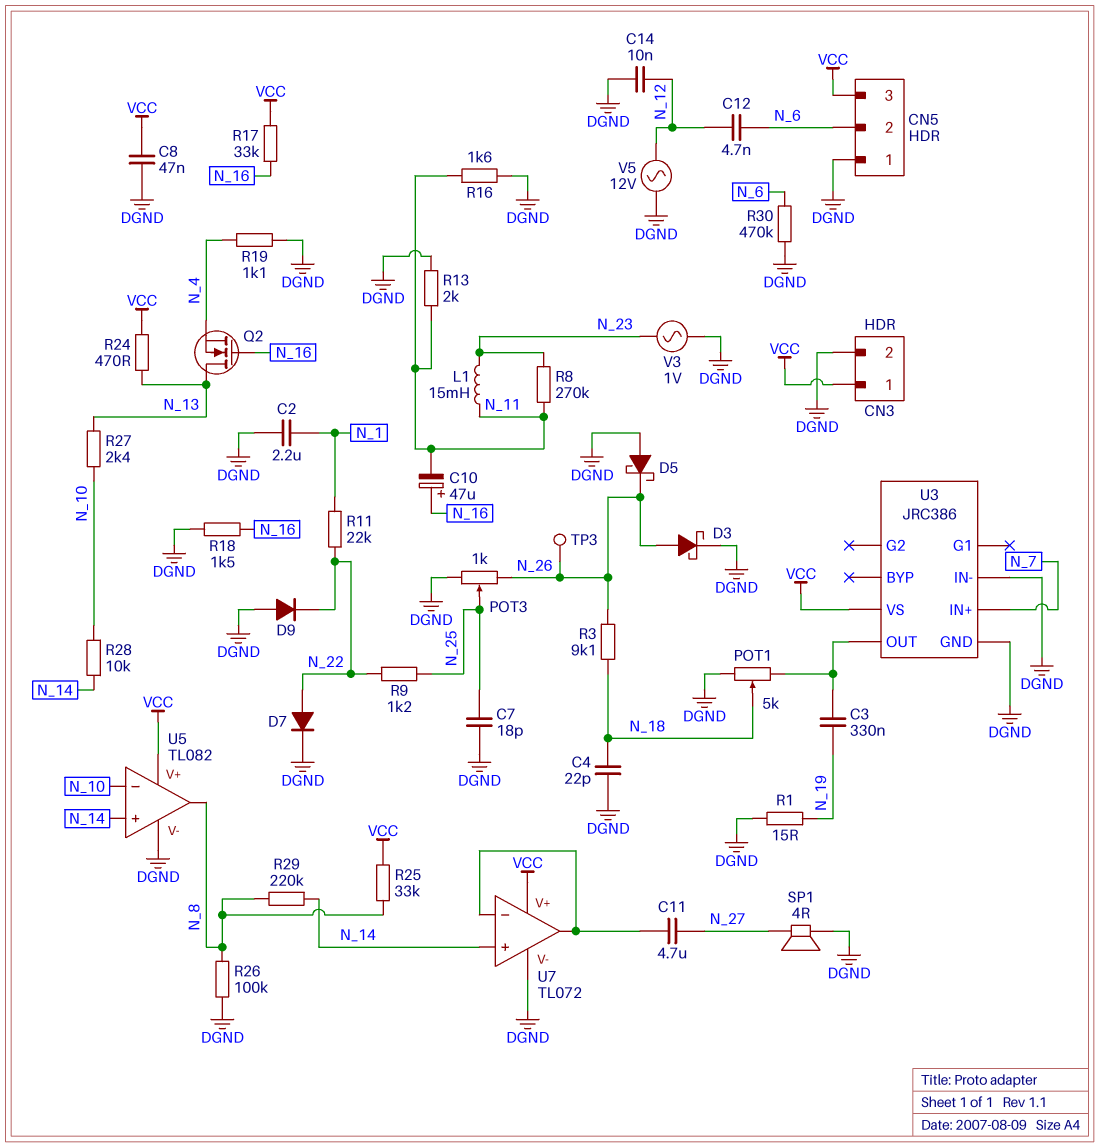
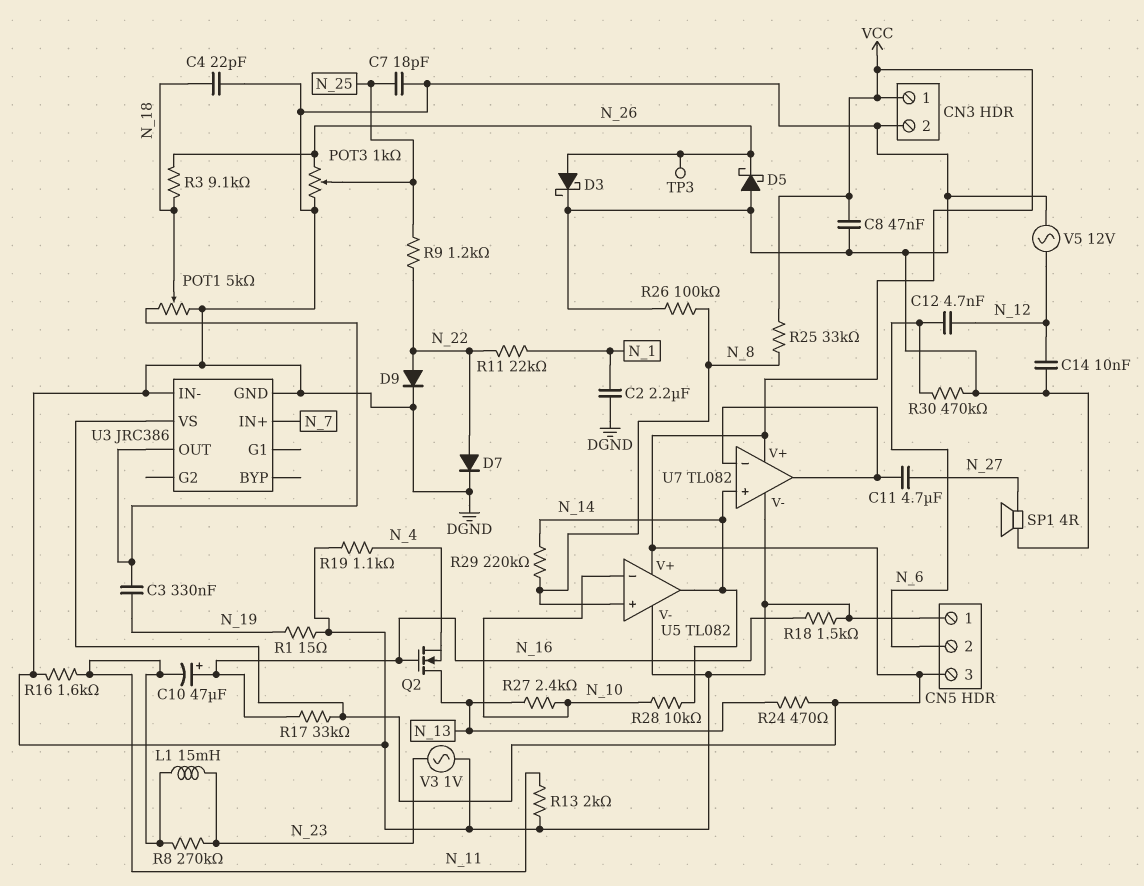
D9: diode (A DGND, K N_22) -> diode (A N_22, K DGND)
U5 pin in+: N_14 -> N_8
U5 pin out: N_8 -> N_14
U7: TL072 -> TL082

